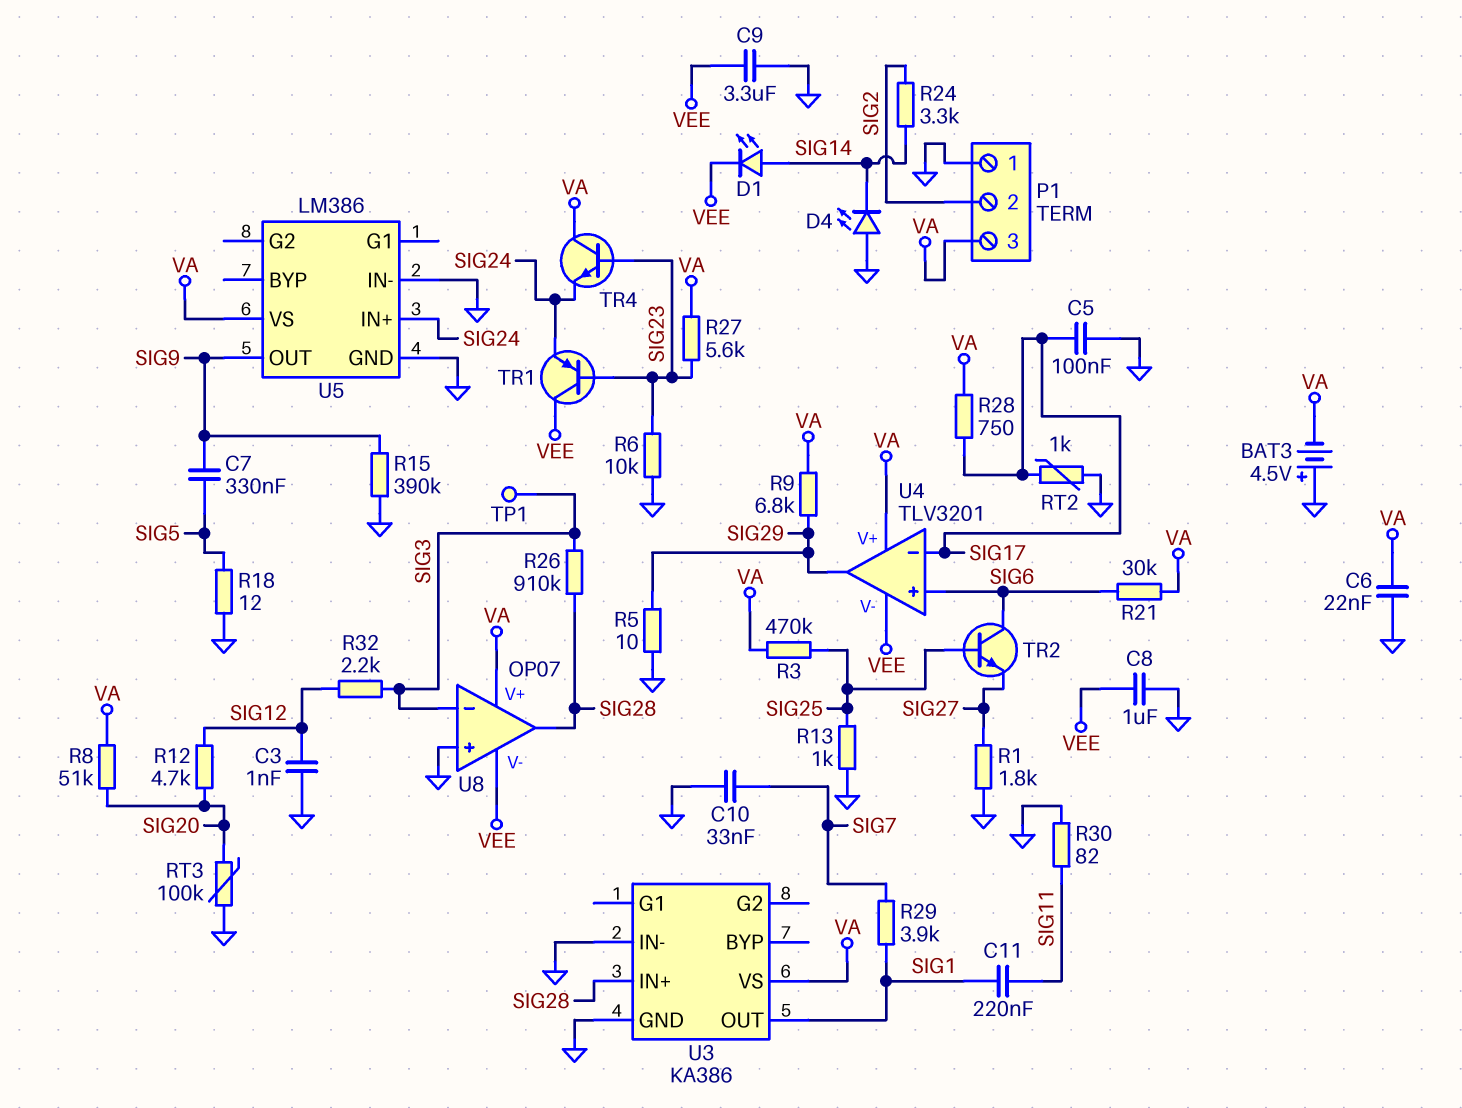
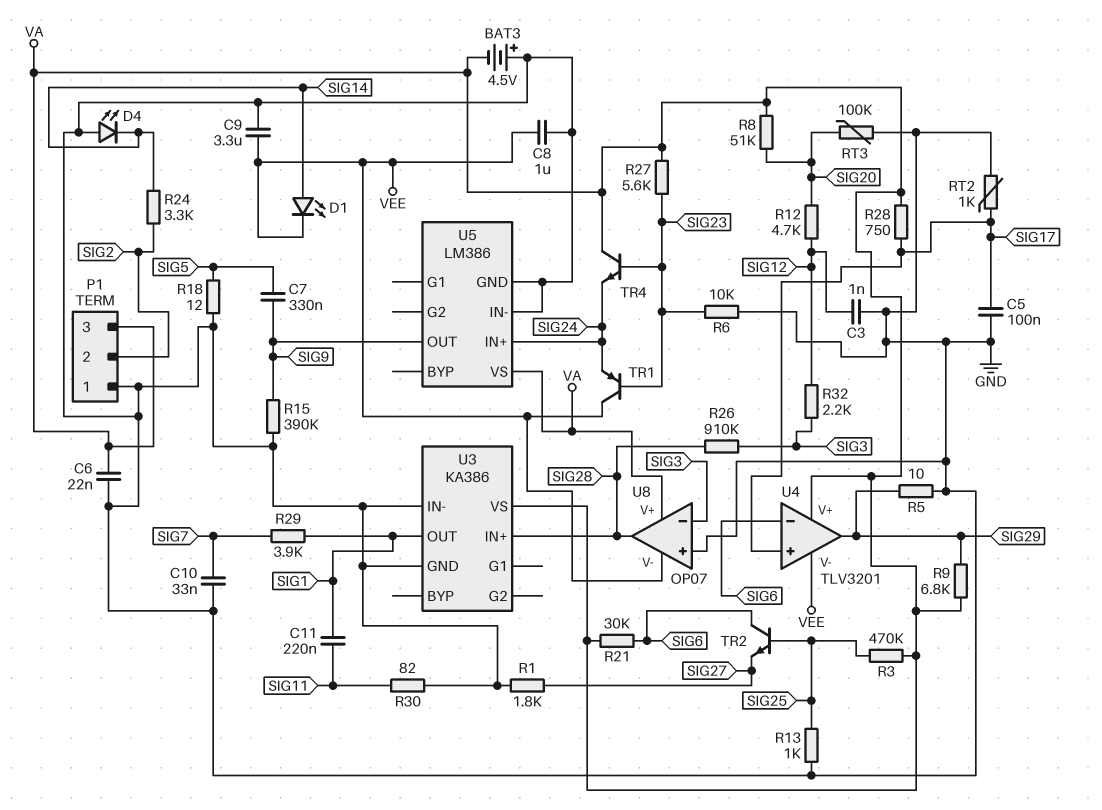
TP1: test point (SIG3) -> none
U4 pin in+: SIG6 -> SIG17
U4 pin in-: SIG17 -> SIG6

